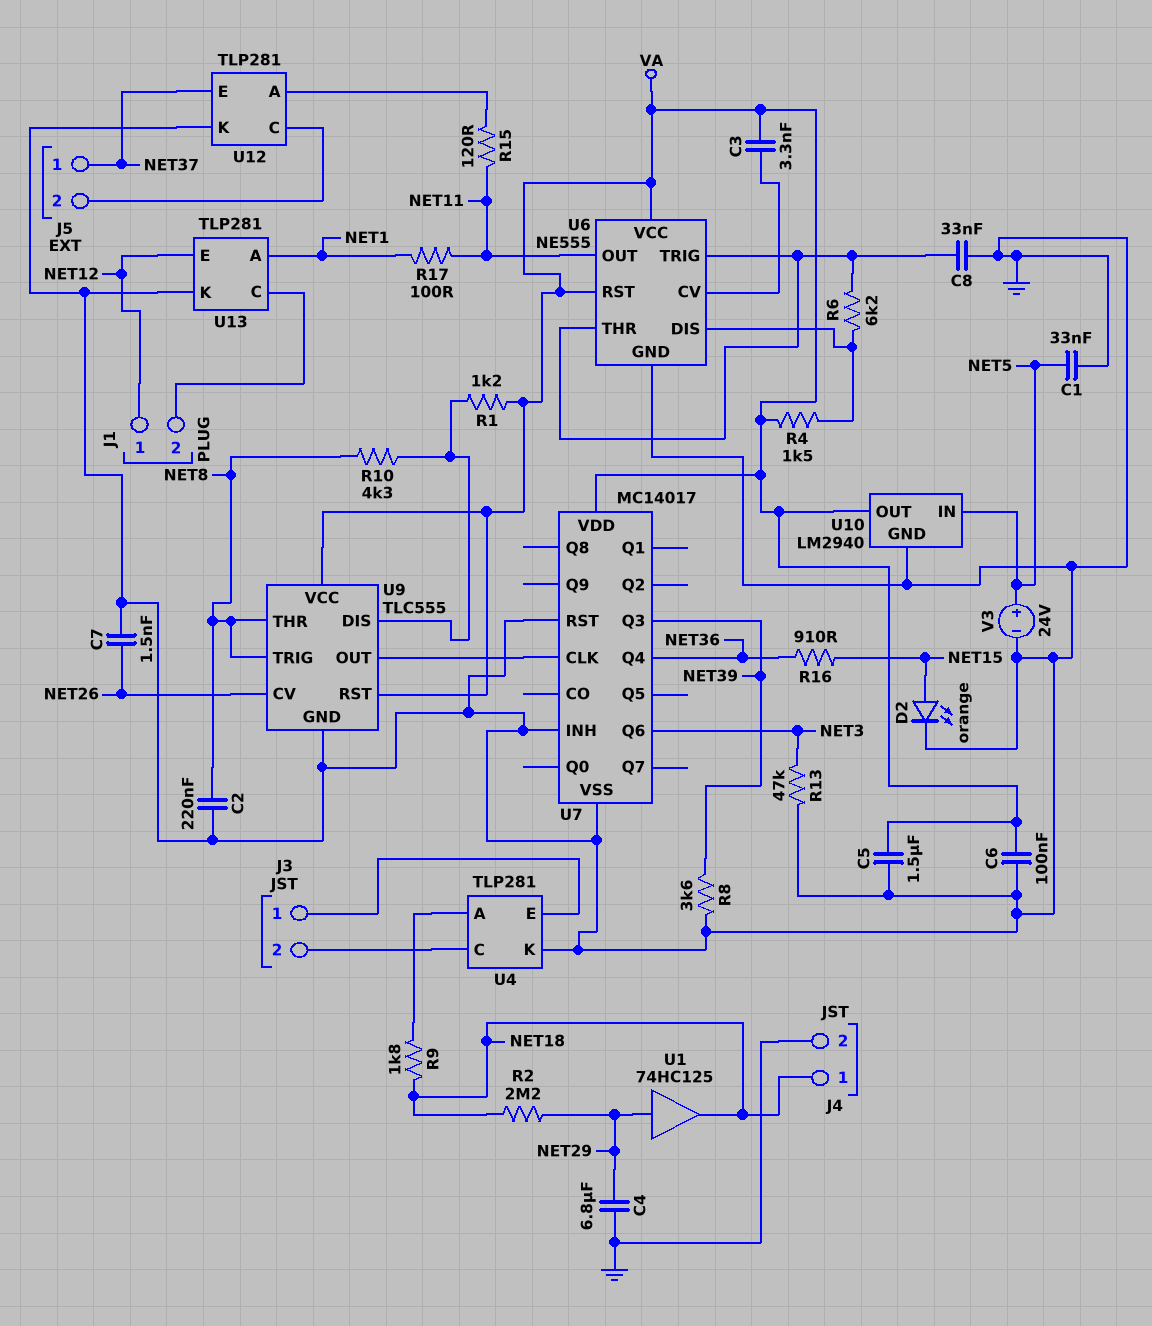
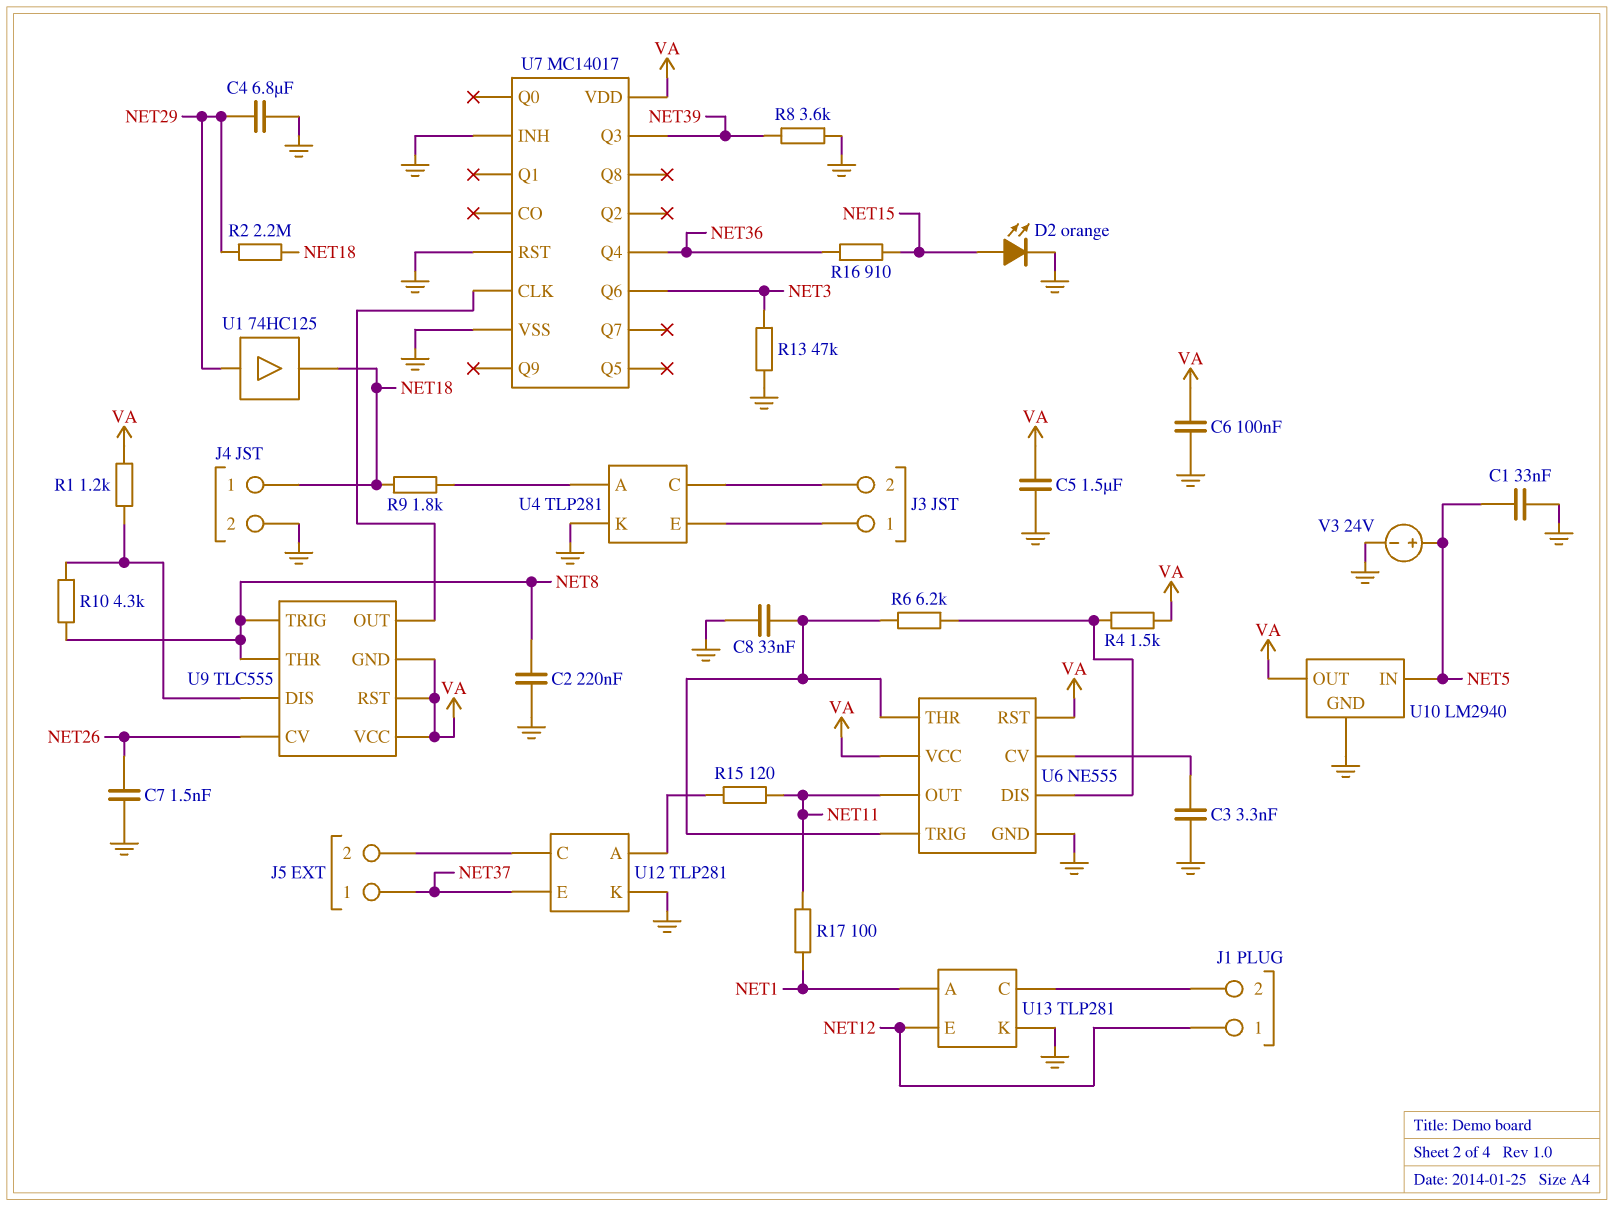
C3: 3.3nF (U6/CV, VA) -> 3.3nF (GND, U6/CV)
U9 pin GND: GND -> VA

